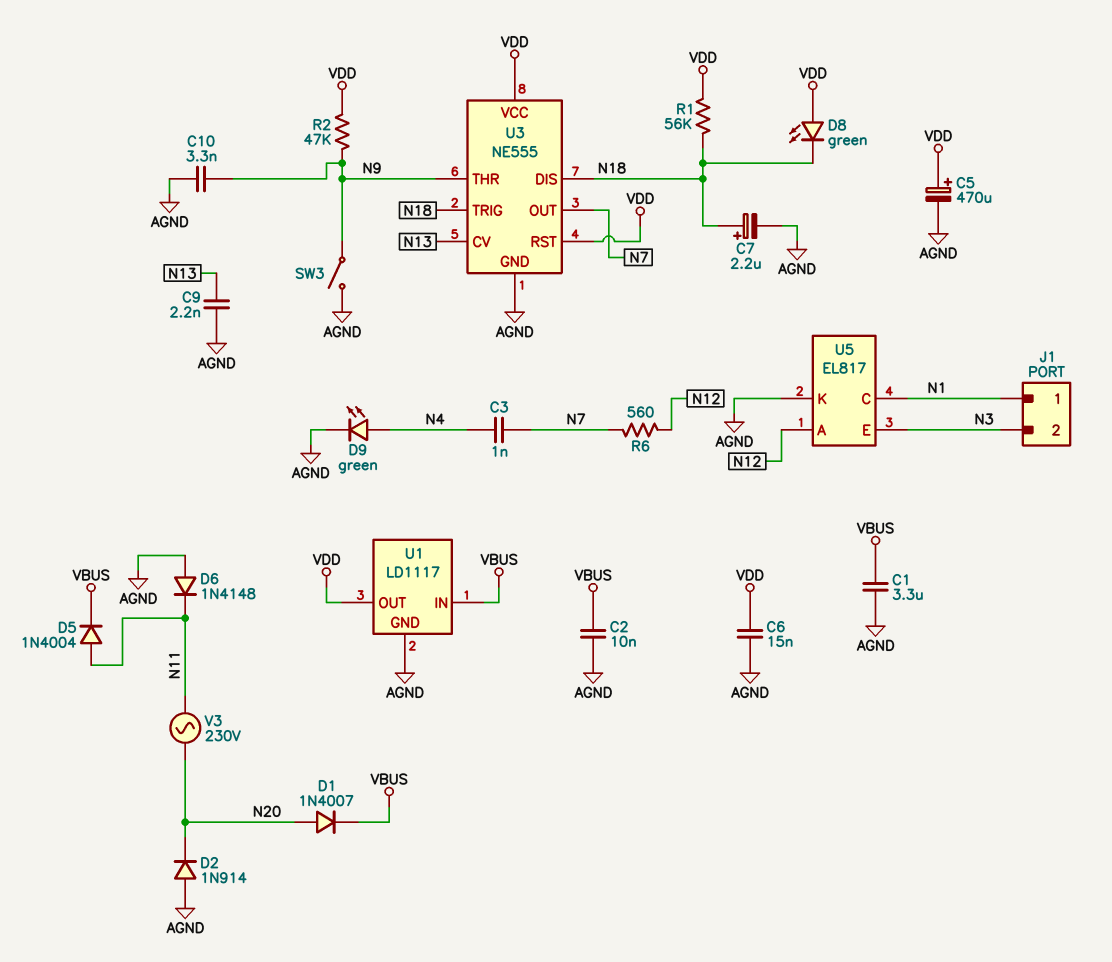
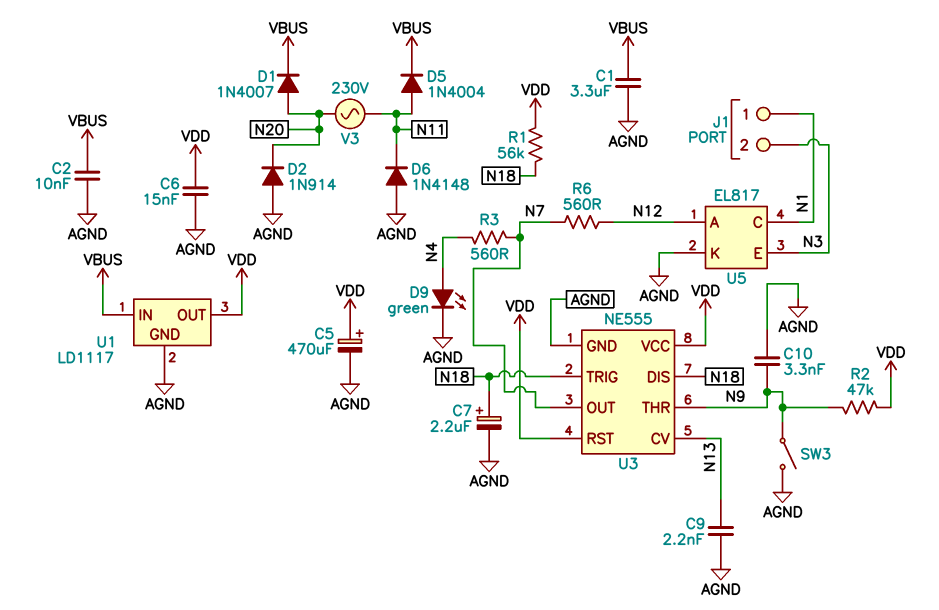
C3: 1nF (N4, N7) -> none
D8: LED green (A VDD, K N18) -> none
R3: none -> 560 (N4, N7)

